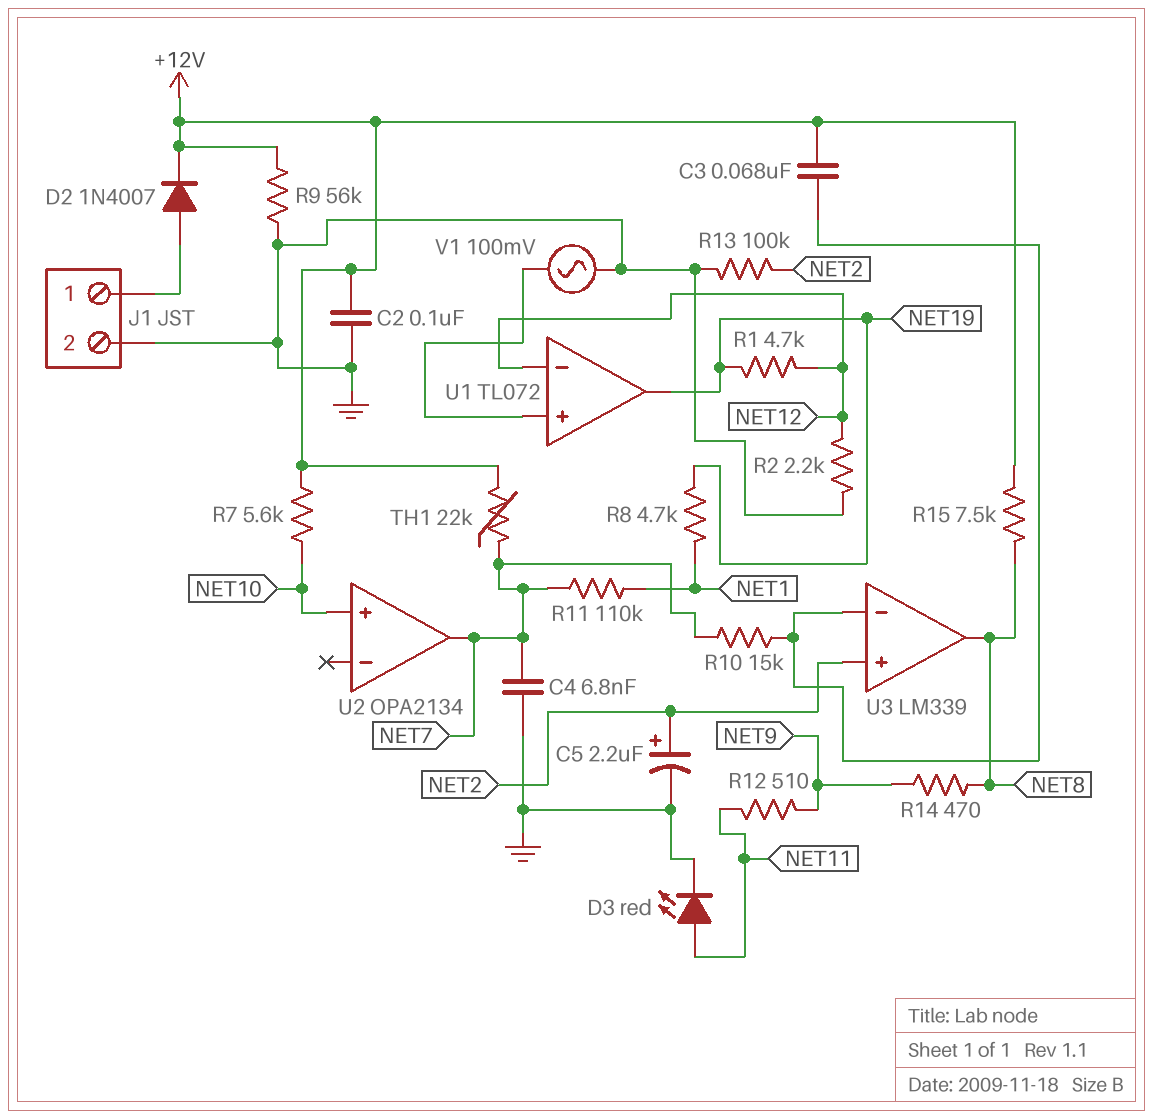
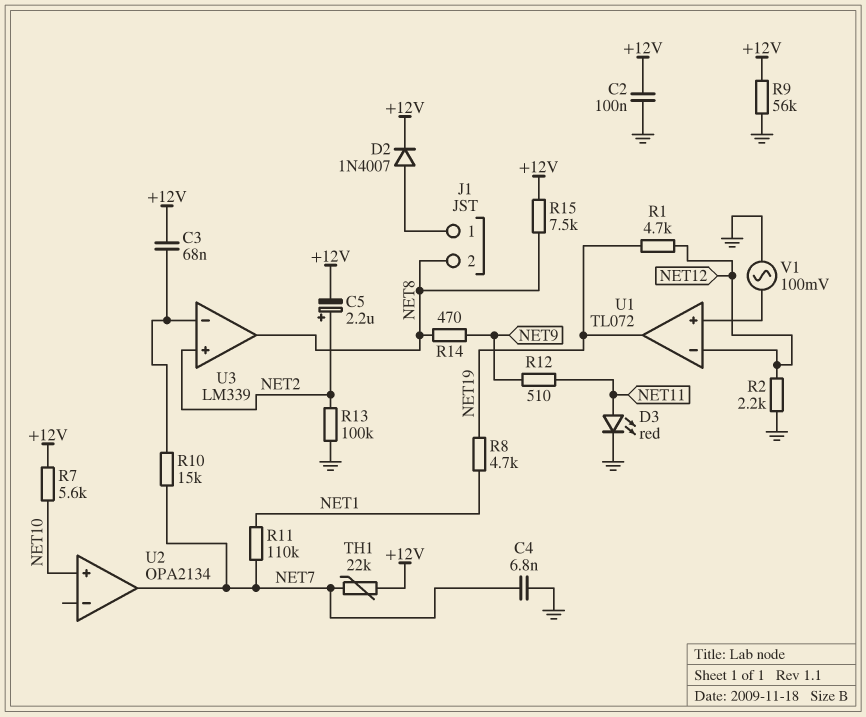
C5: 2.2uF (plus NET2, minus GND) -> 2.2uF (plus NET2, minus +12V)
J1 pin 2: GND -> NET8

